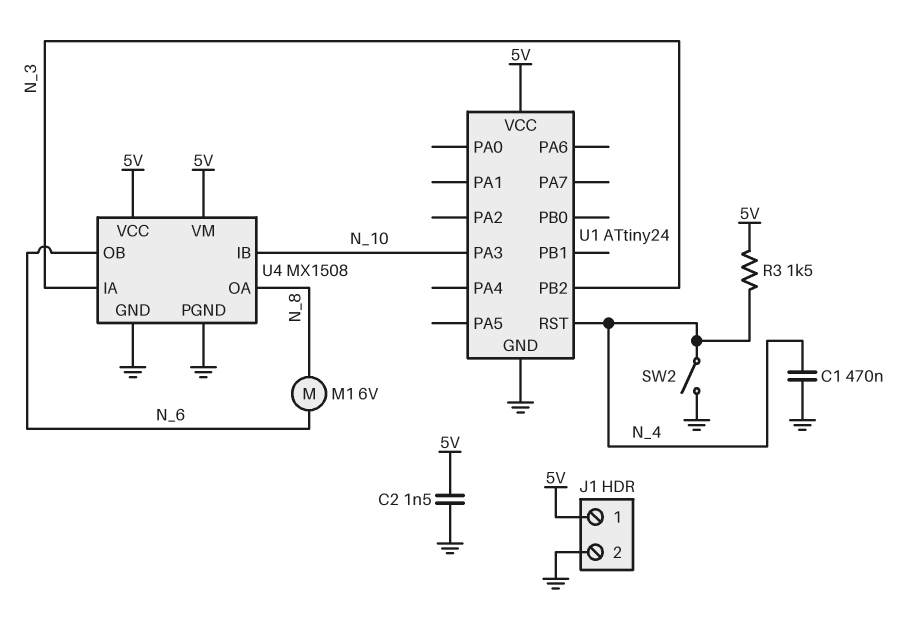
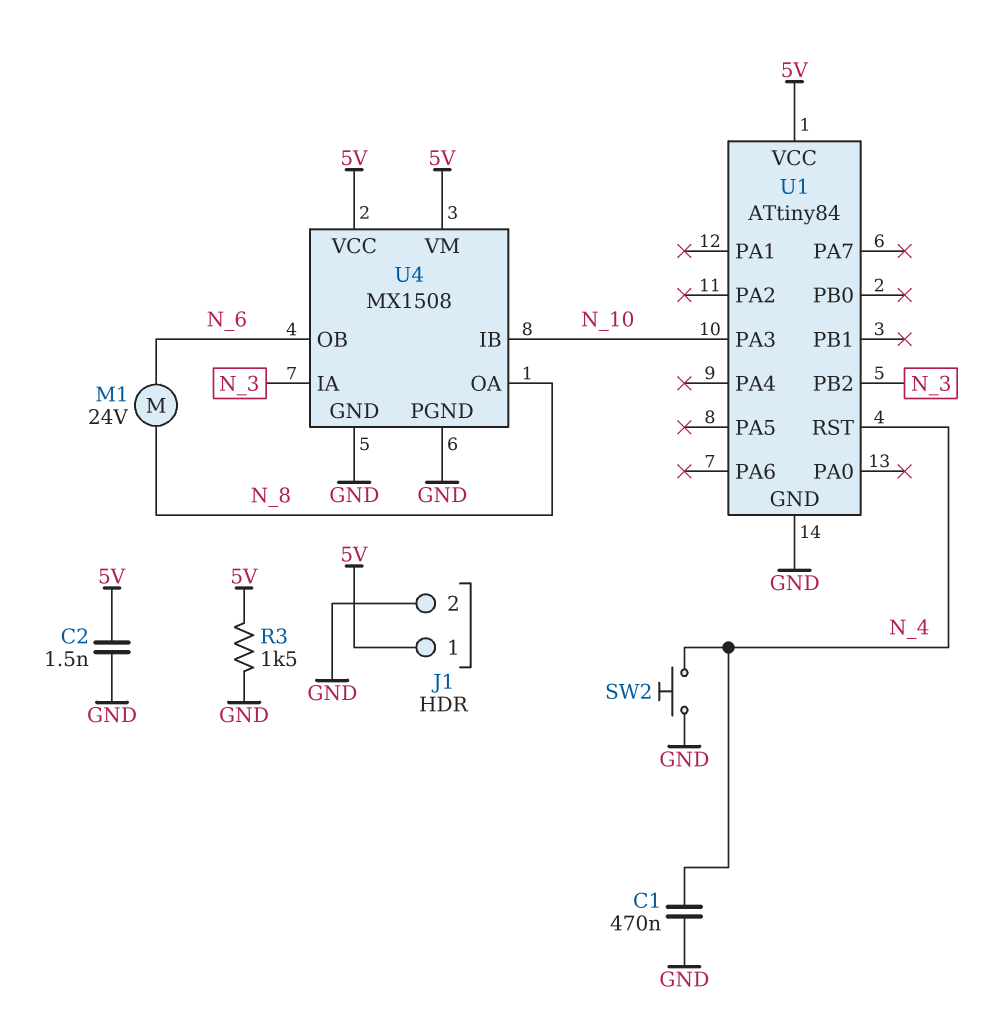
M1: motor 6V (N_6, N_8) -> motor 24V (N_6, N_8)
R3: 1.5k (5V, N_4) -> 1.5k (5V, GND)
SW2: switch (GND, N_4) -> button (GND, N_4)
U1: ATtiny24 -> ATtiny84

